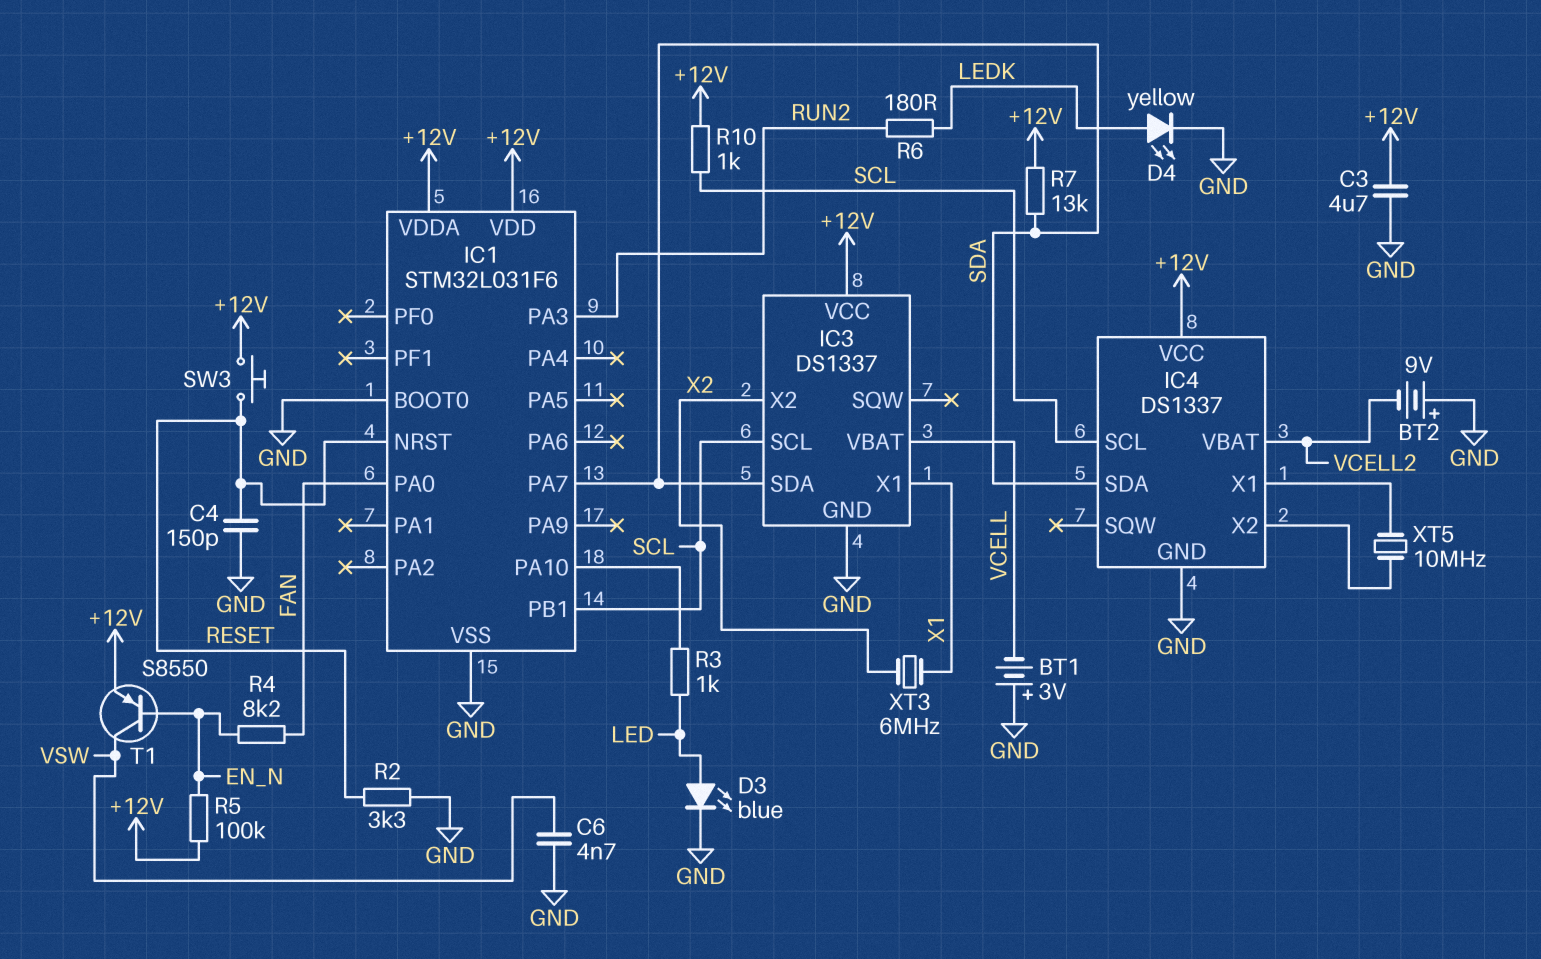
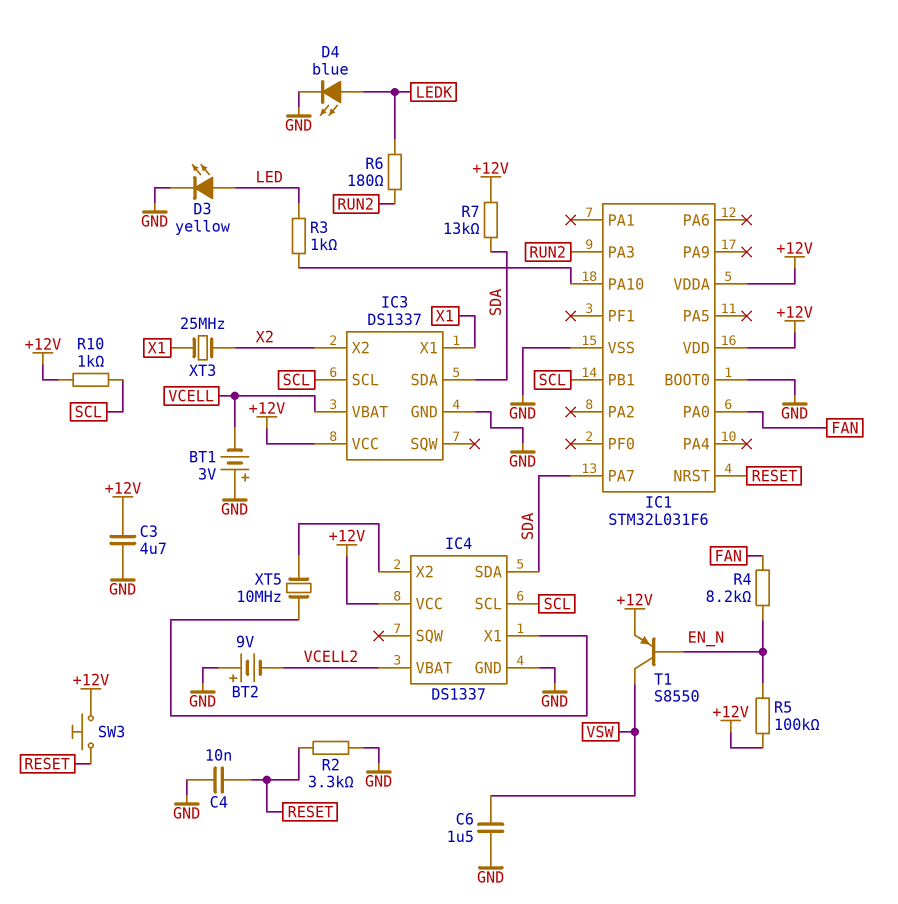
C4: 150pF (GND, RESET) -> 10nF (GND, RESET)
C6: 4.7nF (GND, VSW) -> 1.5uF (GND, VSW)
D3: LED blue (A LED, K GND) -> LED yellow (A LED, K GND)
D4: LED yellow (A LEDK, K GND) -> LED blue (A LEDK, K GND)
XT3: 6MHz (X1, X2) -> 25MHz (X1, X2)

